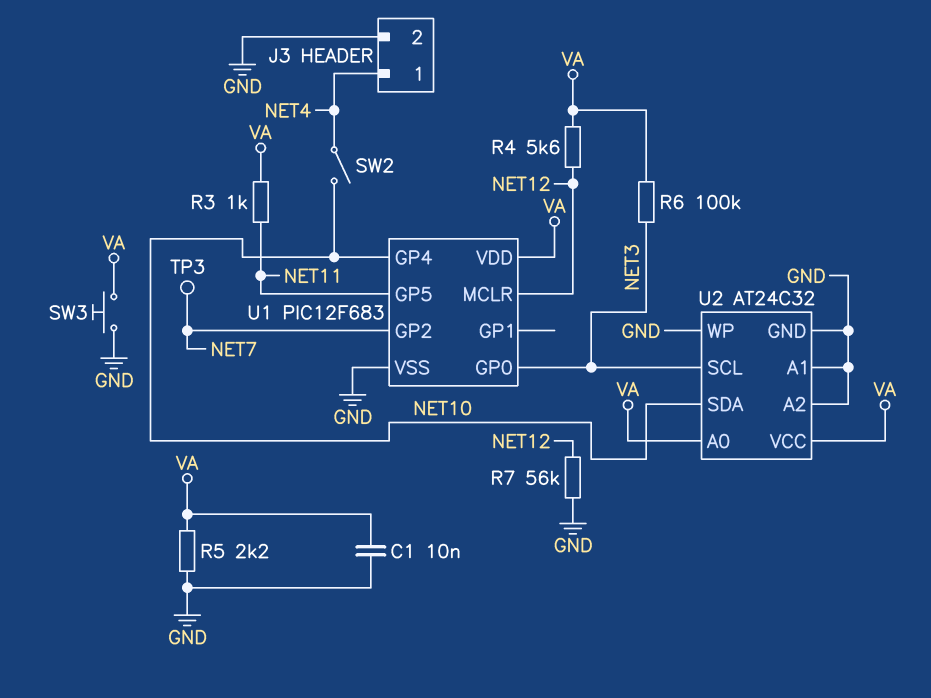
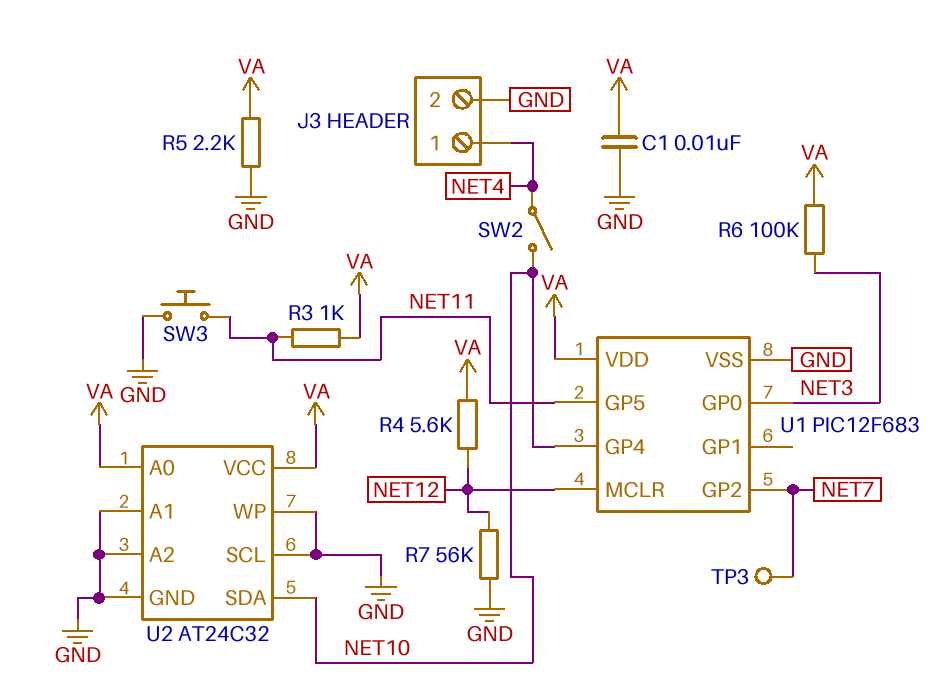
SW3: button (GND, VA) -> button (GND, NET11)
U2 pin SCL: NET3 -> GND

